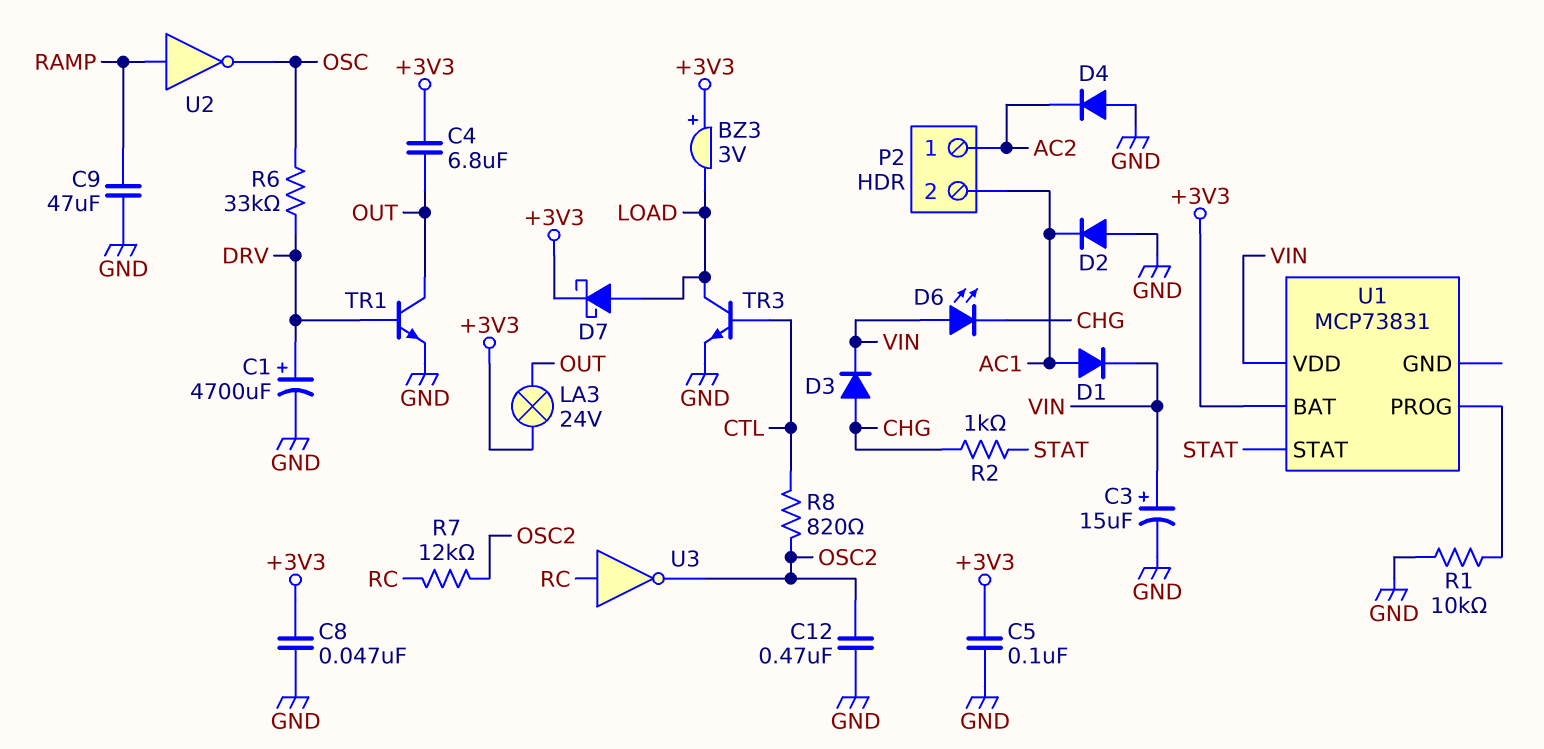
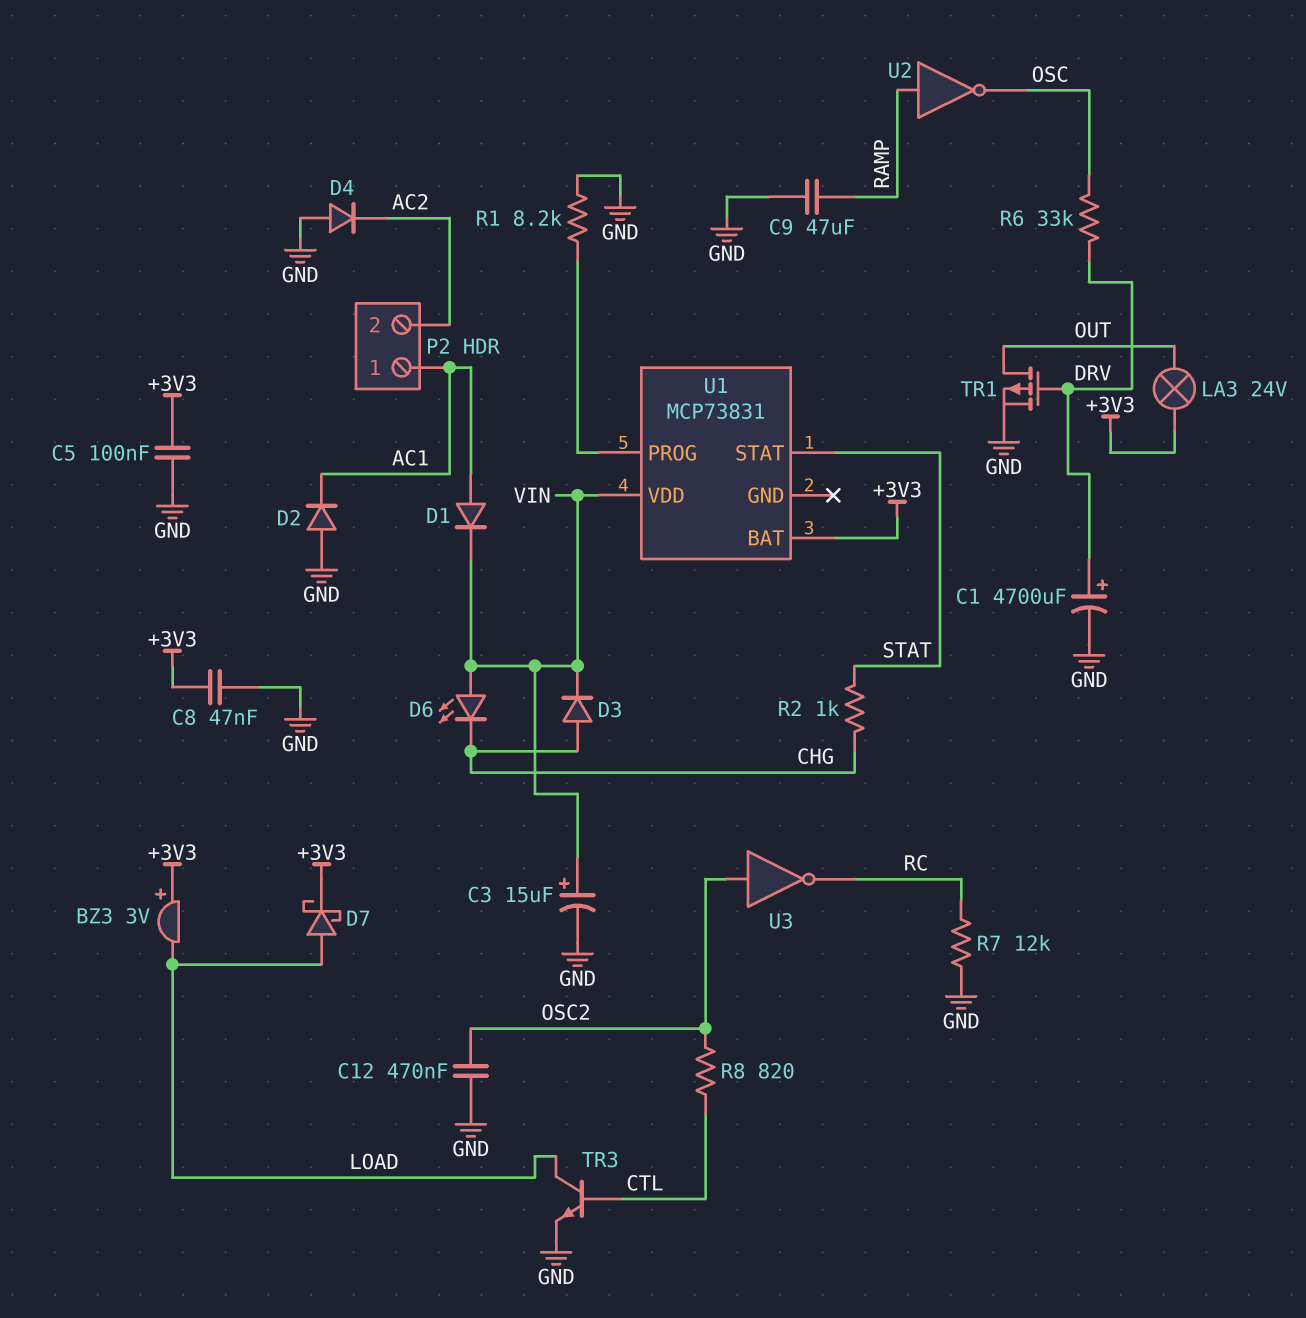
C4: 6.8uF (+3V3, OUT) -> none
P2 pin 1: AC2 -> AC1
P2 pin 2: AC1 -> AC2
R1: 10k (GND, U1/PROG) -> 8.2k (GND, U1/PROG)
R7: 12k (OSC2, RC) -> 12k (GND, RC)
TR1: NPN (B DRV, C OUT, E GND) -> PMOS (G DRV, D OUT, S GND)
U3: NOT (in RC, out OSC2) -> NOT (in OSC2, out RC)

